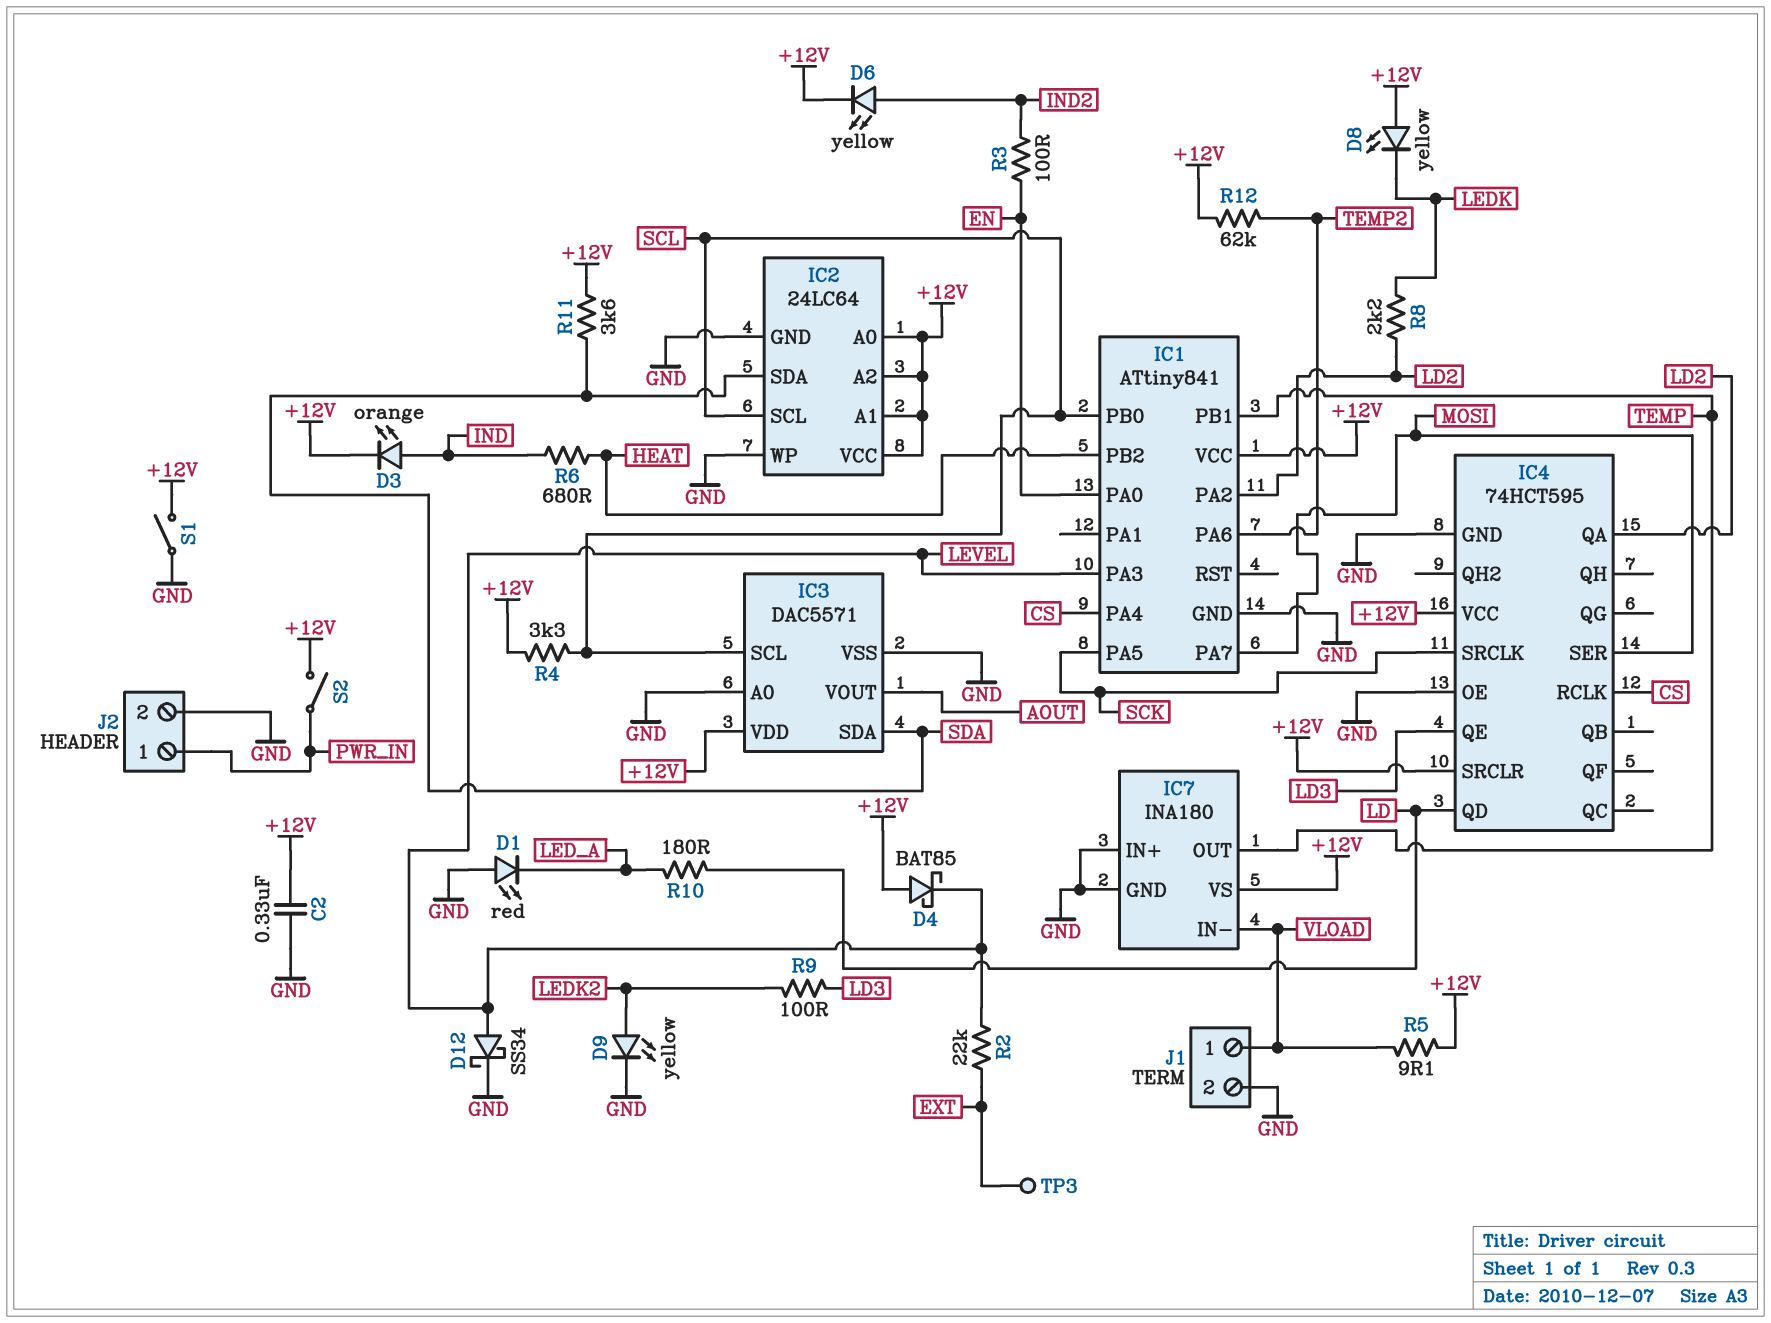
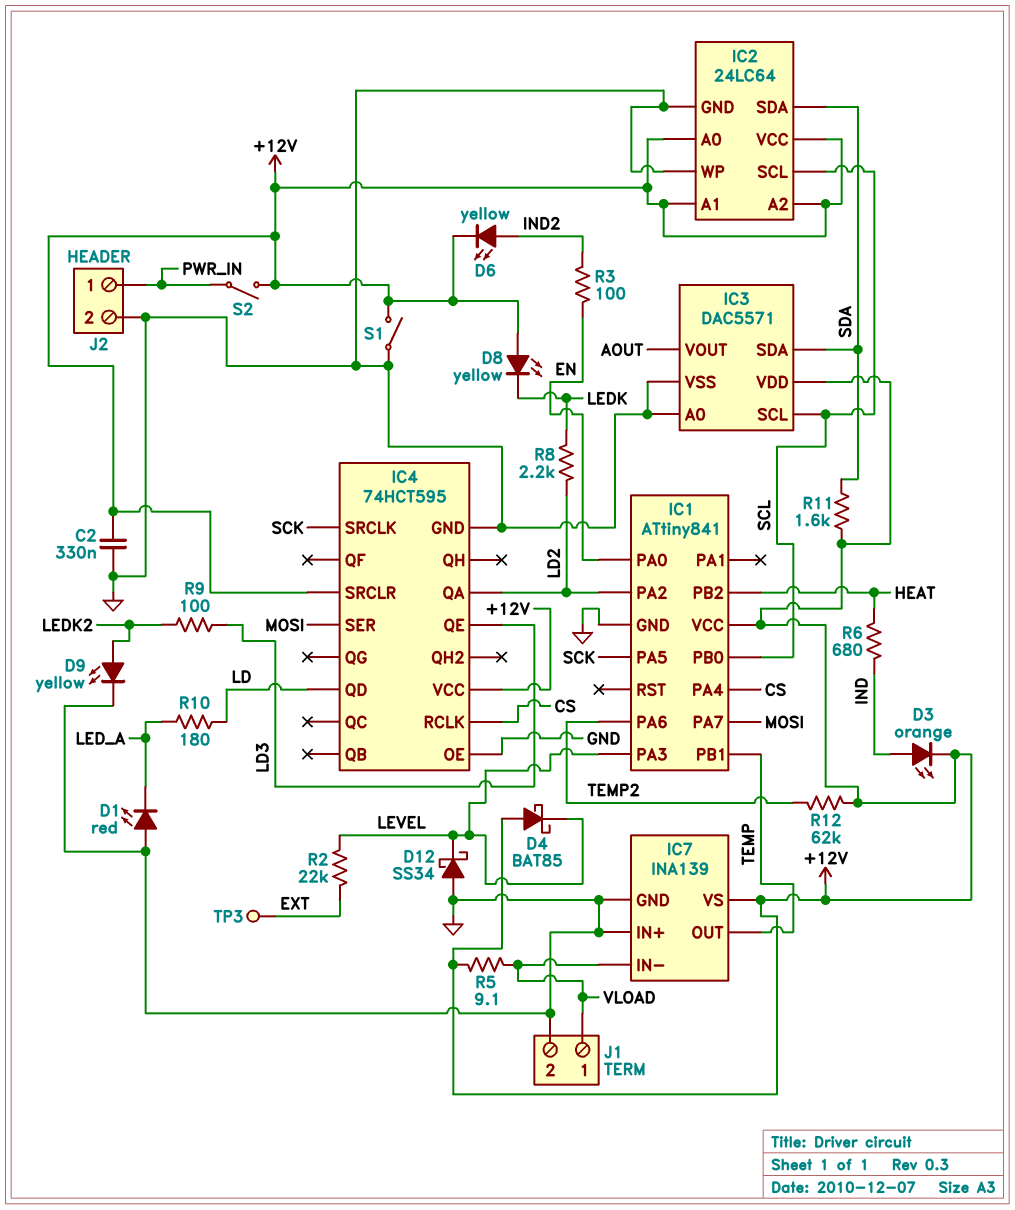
D12: schottky SS34 (A LEVEL, K GND) -> schottky SS34 (A GND, K LEVEL)
IC7: INA180 -> INA139
R4: 3.3k (+12V, SCL) -> none
R11: 3.6k (+12V, SDA) -> 1.6k (+12V, SDA)

